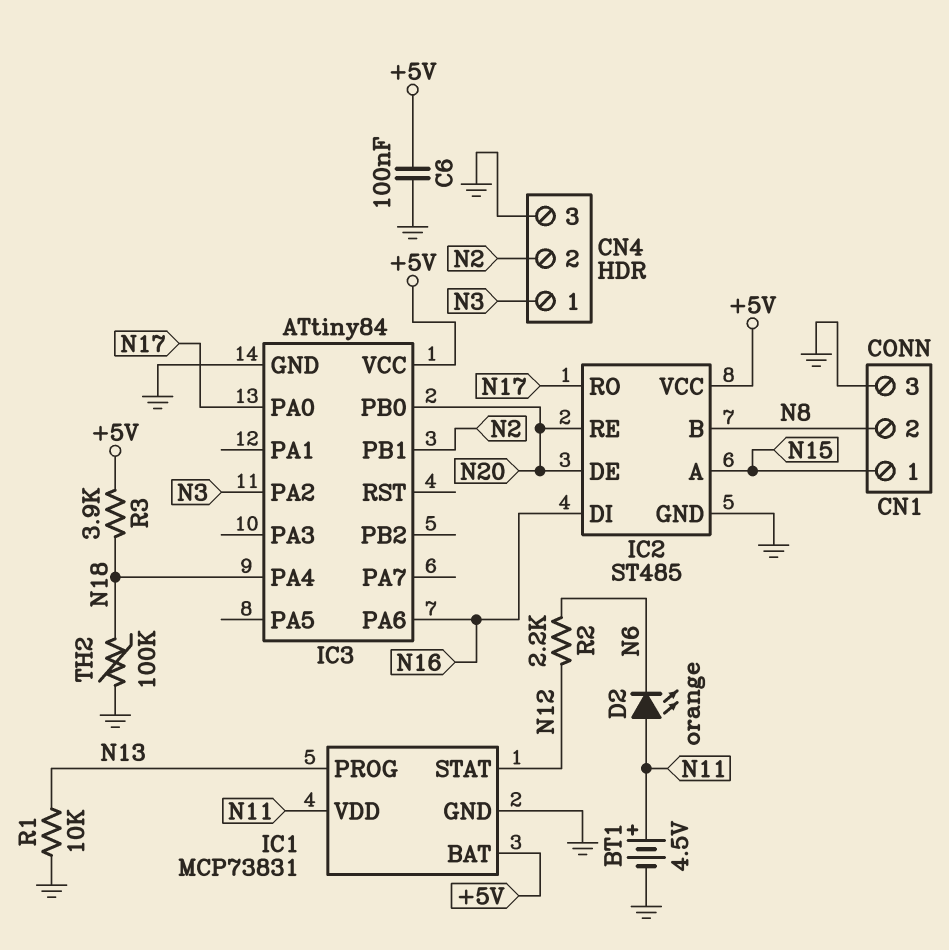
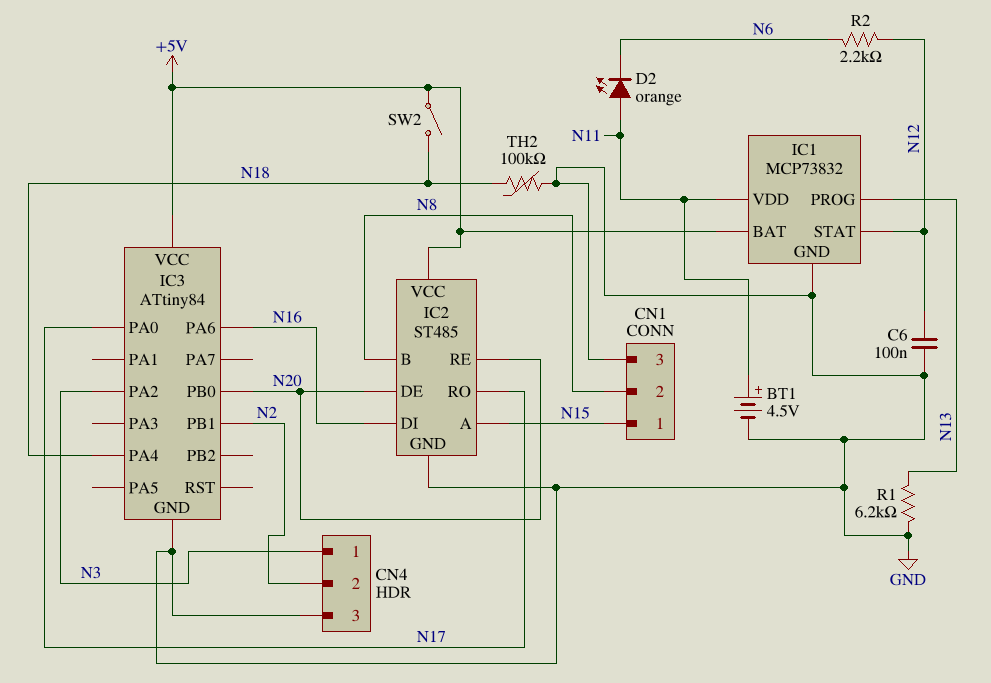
C6: 100nF (+5V, GND) -> 100nF (GND, N12)
IC1: MCP73831 -> MCP73832
R1: 10k (GND, N13) -> 6.2k (GND, N13)
R3: 3.9k (+5V, N18) -> none
SW2: none -> switch (+5V, N18)

